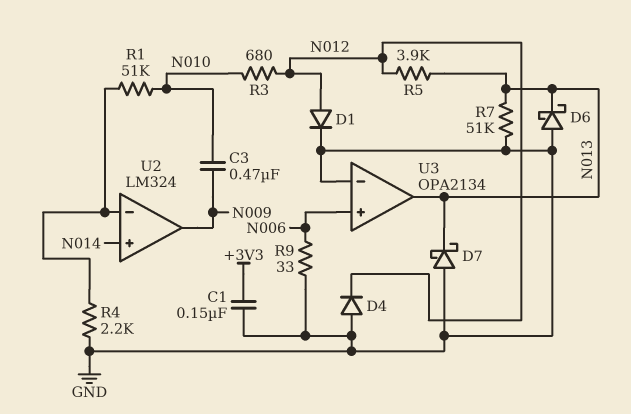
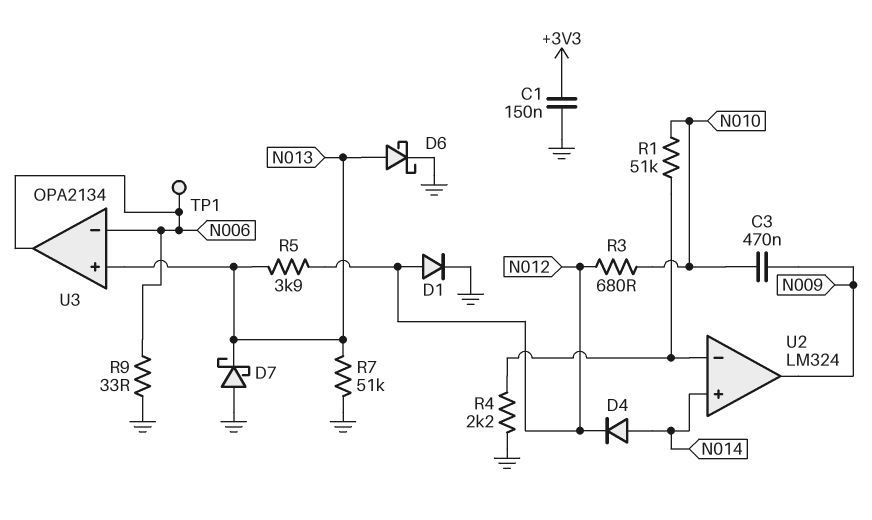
D4: diode (A GND, K N012) -> diode (A N014, K N012)
D6: schottky (A GND, K N013) -> schottky (A N013, K GND)
TP1: none -> test point (N006)
U3 pin in+: N006 -> N013
U3 pin in-: GND -> N006
U3 pin out: N013 -> N006

